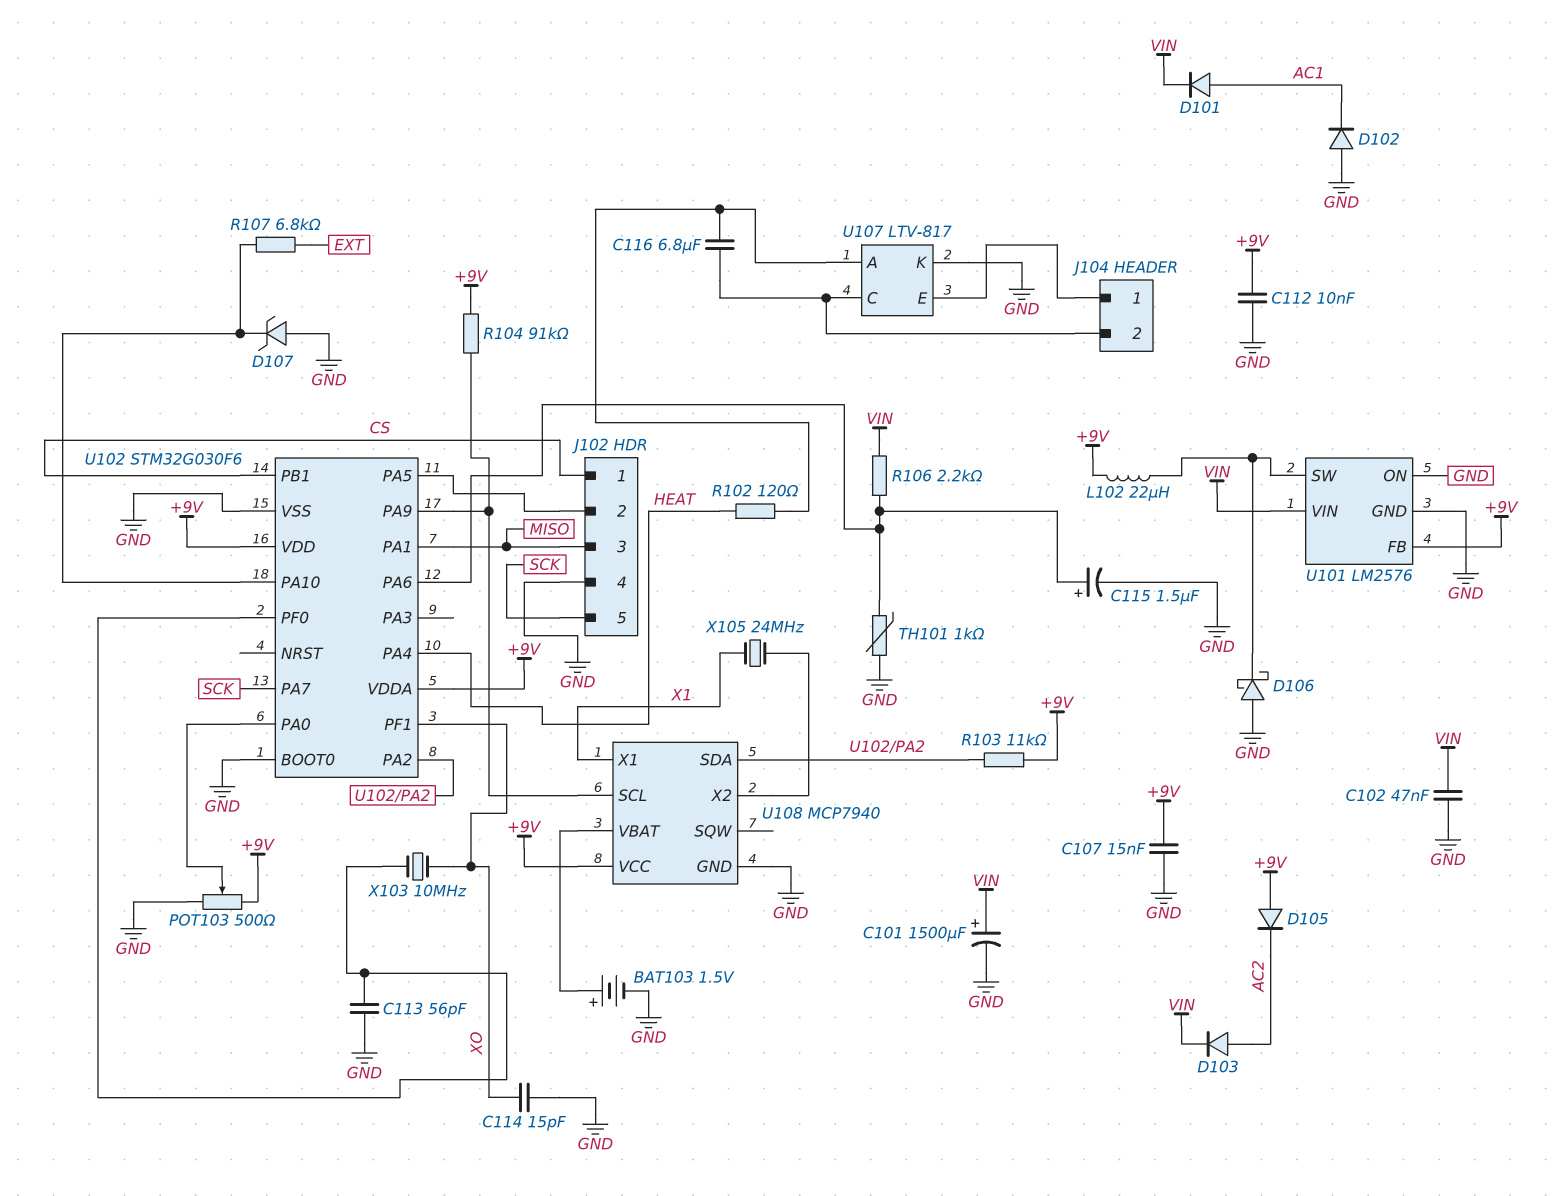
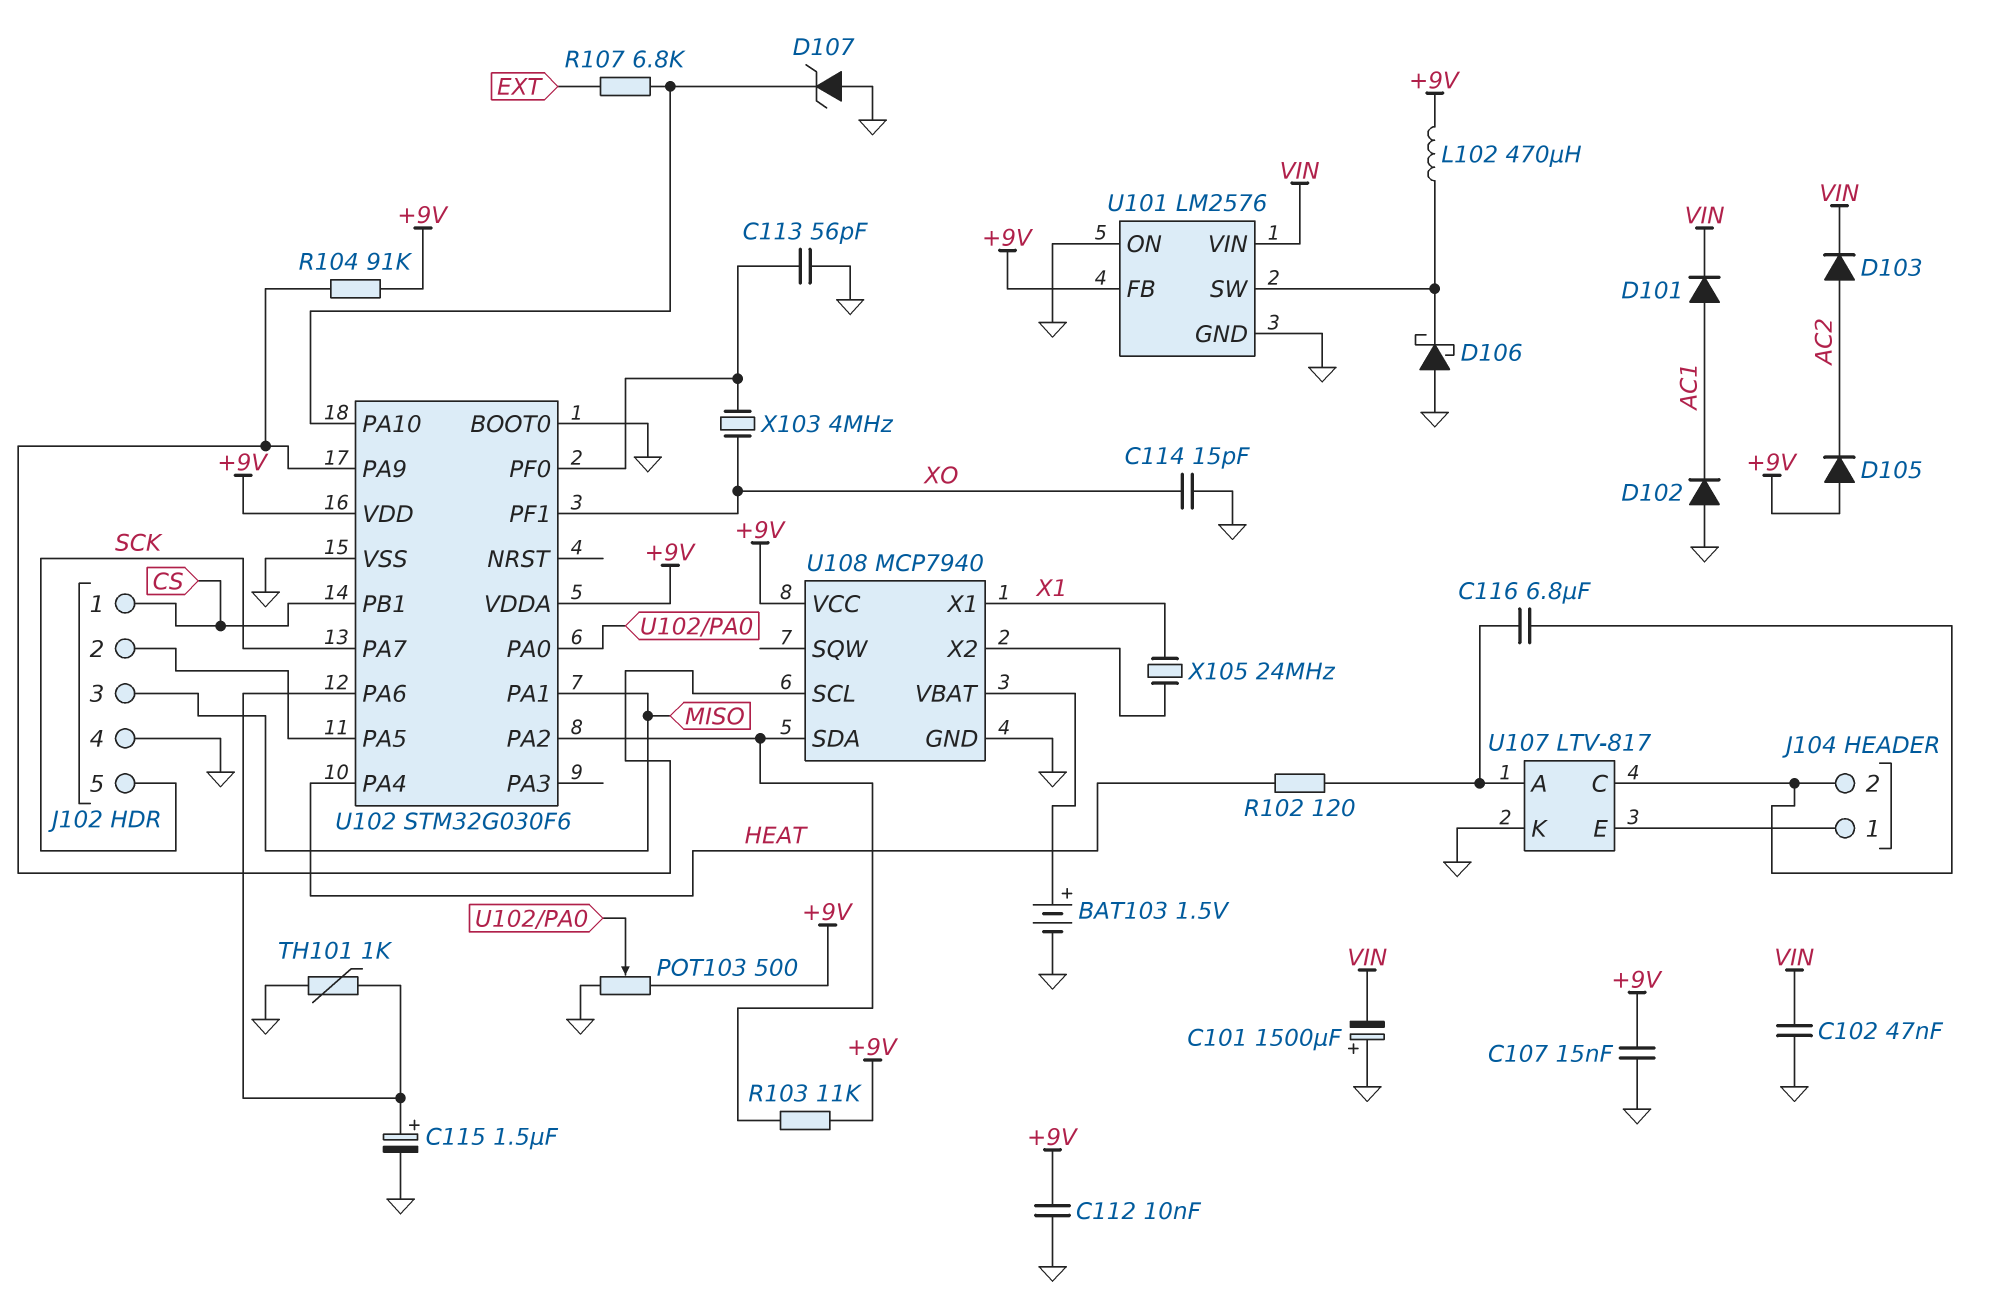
C101: 1500uF (plus VIN, minus GND) -> 1500uF (plus GND, minus VIN)
L102: 22uH (+9V, U101/SW) -> 470uH (+9V, U101/SW)
R106: 2.2k (U102/PA6, VIN) -> none
X103: 10MHz (U102/PF0, XO) -> 4MHz (U102/PF0, XO)

